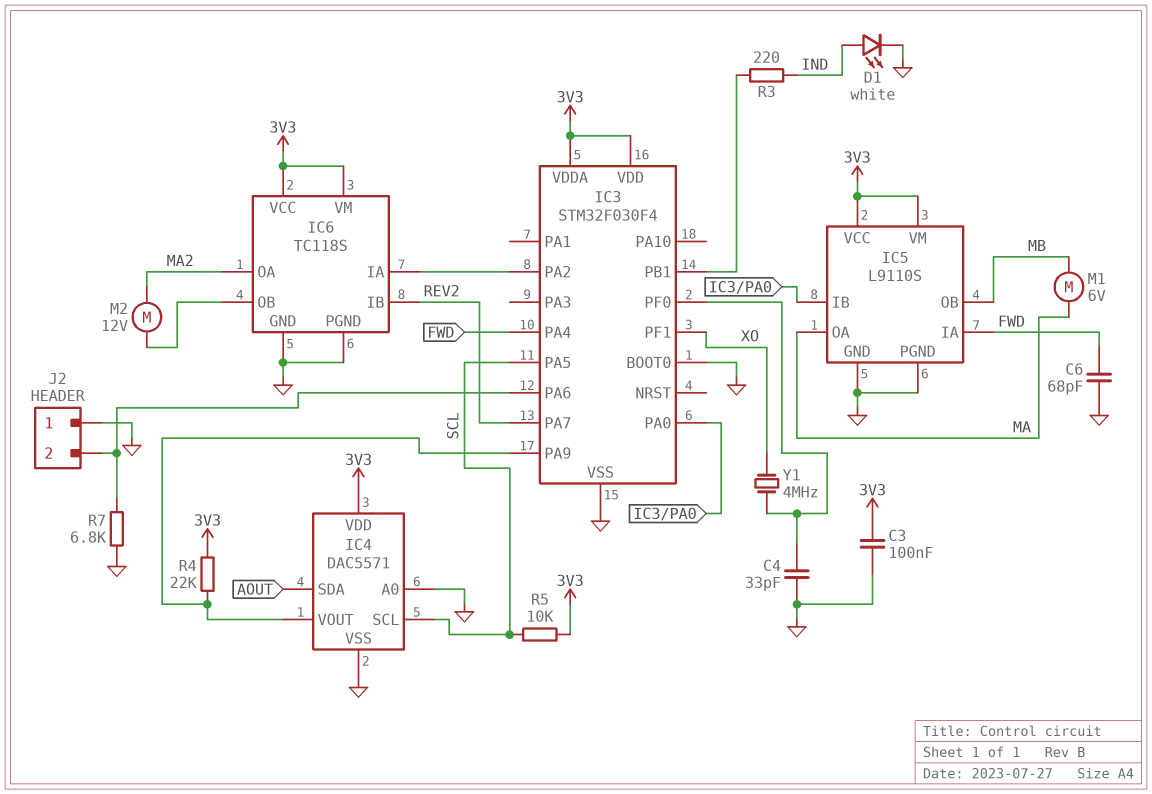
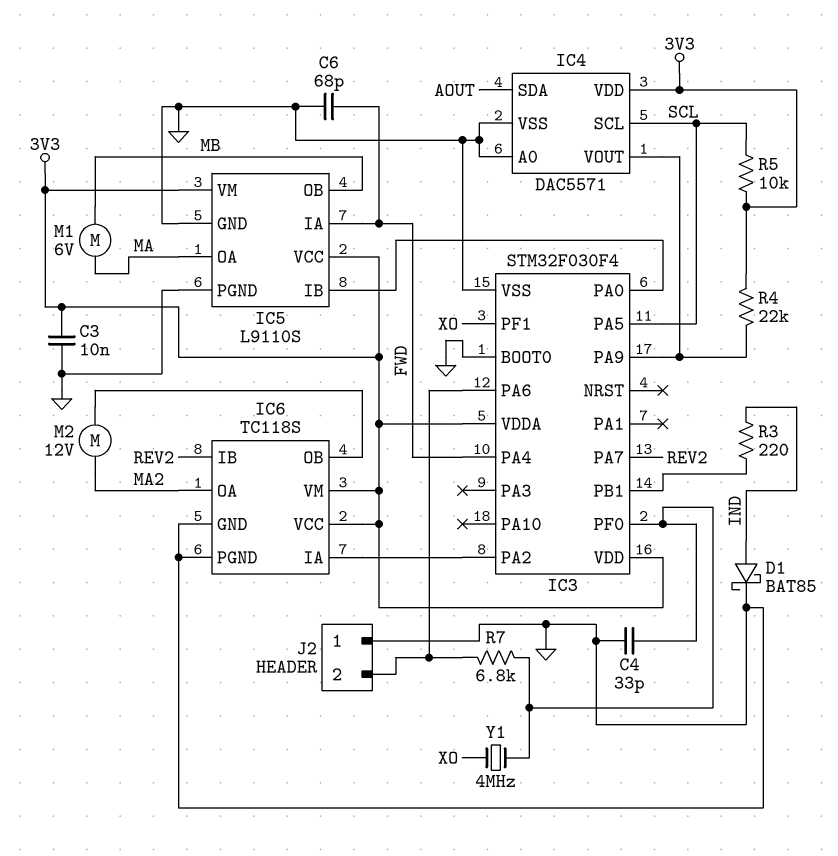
C3: 100nF (3V3, GND) -> 10nF (3V3, GND)
D1: LED white (A IND, K GND) -> schottky BAT85 (A IND, K GND)
R7: 6.8k (GND, IC3/PA6) -> 6.8k (IC3/PA6, IC3/PF0)

